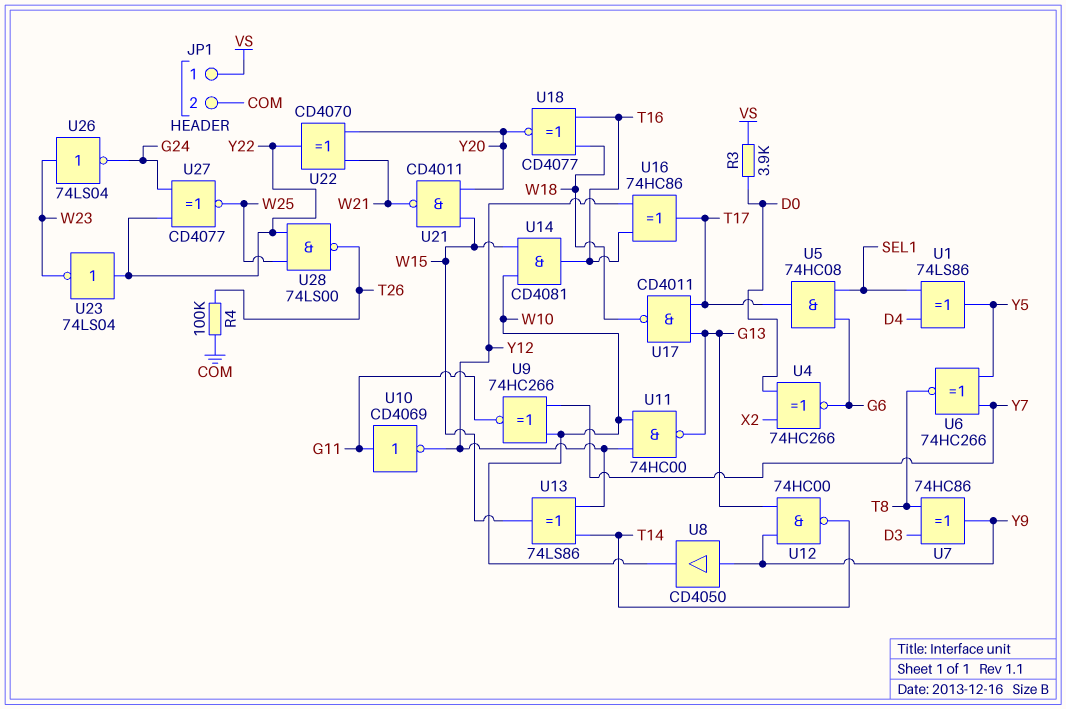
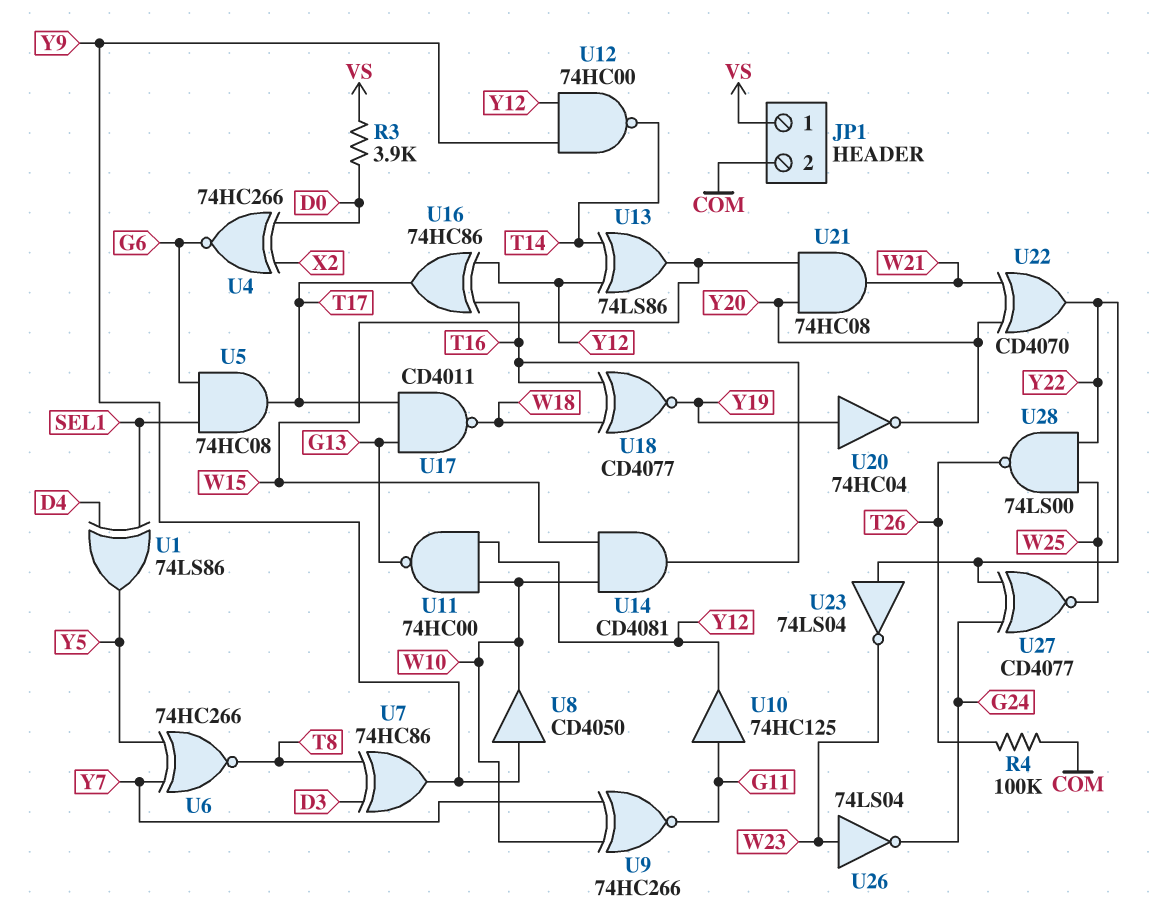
U10: NOT CD4069 (in G11, out Y12) -> buffer 74HC125 (in G11, out Y12)
U12: NAND 74HC00 (in G13, in Y9, out T14) -> NAND 74HC00 (in Y9, in Y12, out T14)
U18: XNOR CD4077 (in T16, in W18, out Y20) -> XNOR CD4077 (in T16, in W18, out Y19)
U20: none -> NOT 74HC04 (in Y19, out Y20)
U21: NAND CD4011 (in W15, in Y20, out W21) -> AND 74HC08 (in W15, in Y20, out W21)

